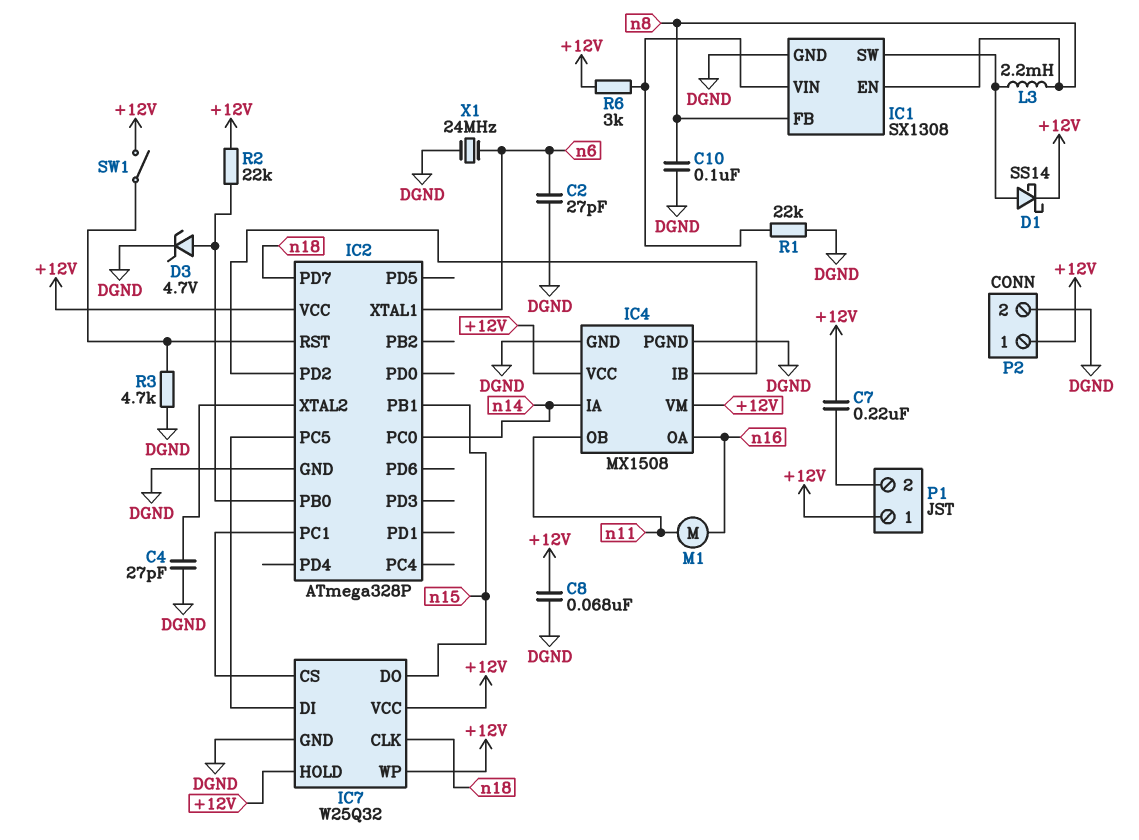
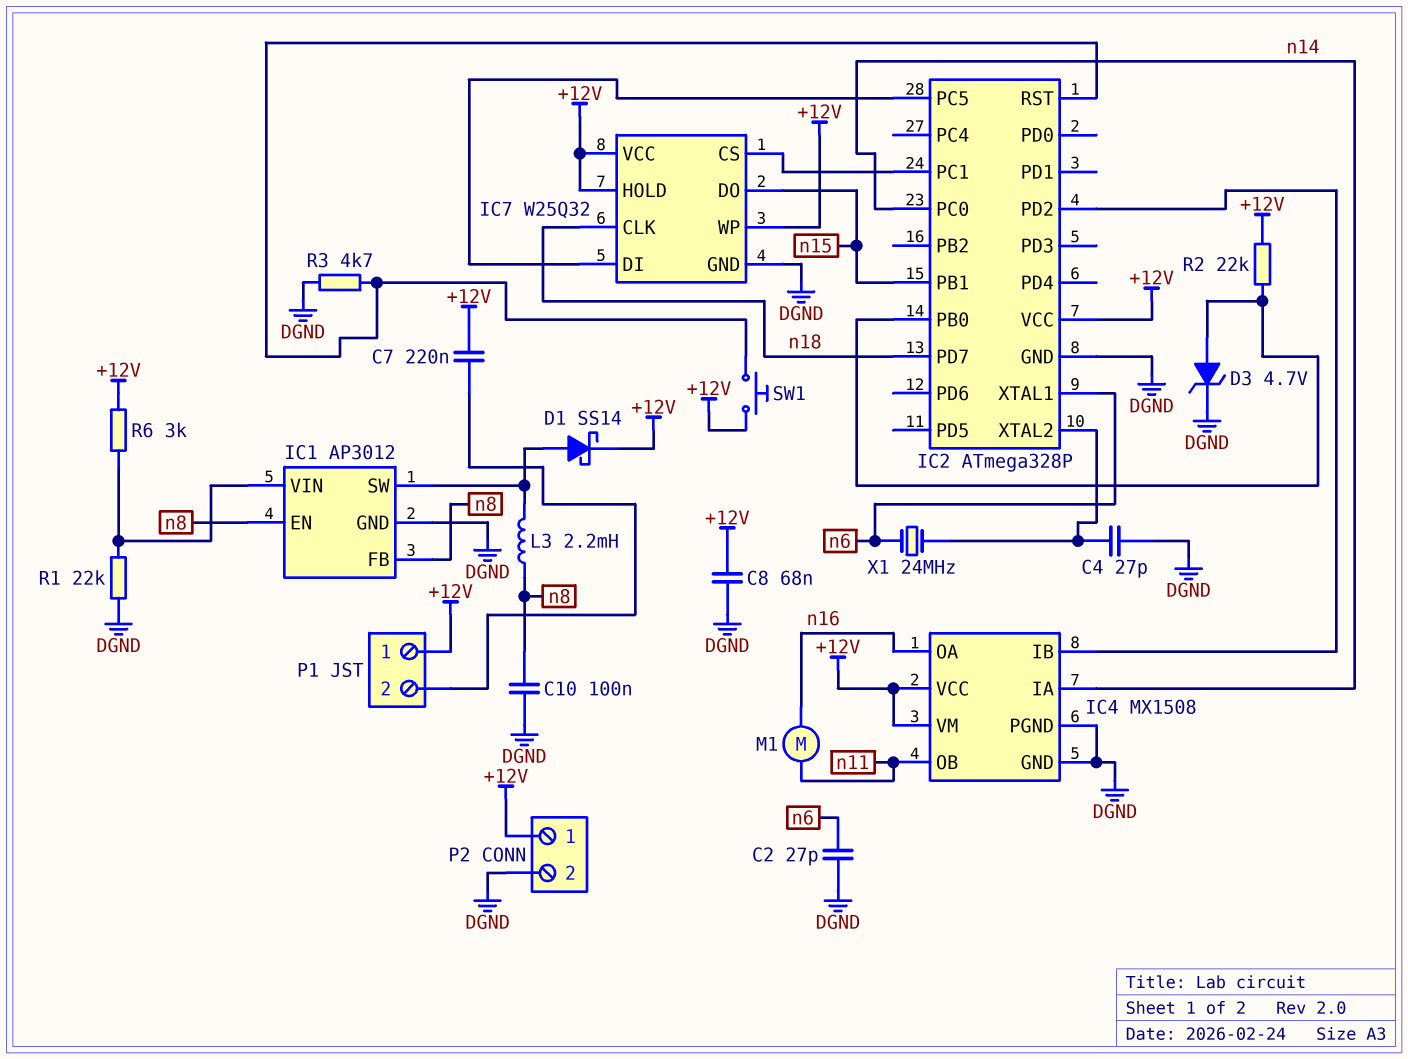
IC1: SX1308 -> AP3012
SW1: switch (+12V, IC2/RST) -> button (+12V, IC2/RST)
X1: 24MHz (DGND, n6) -> 24MHz (IC2/XTAL2, n6)

